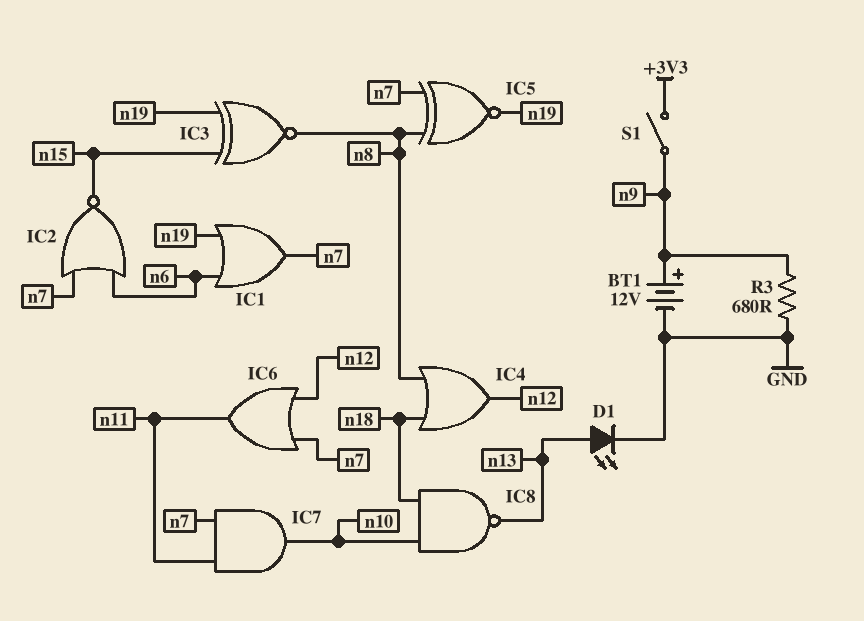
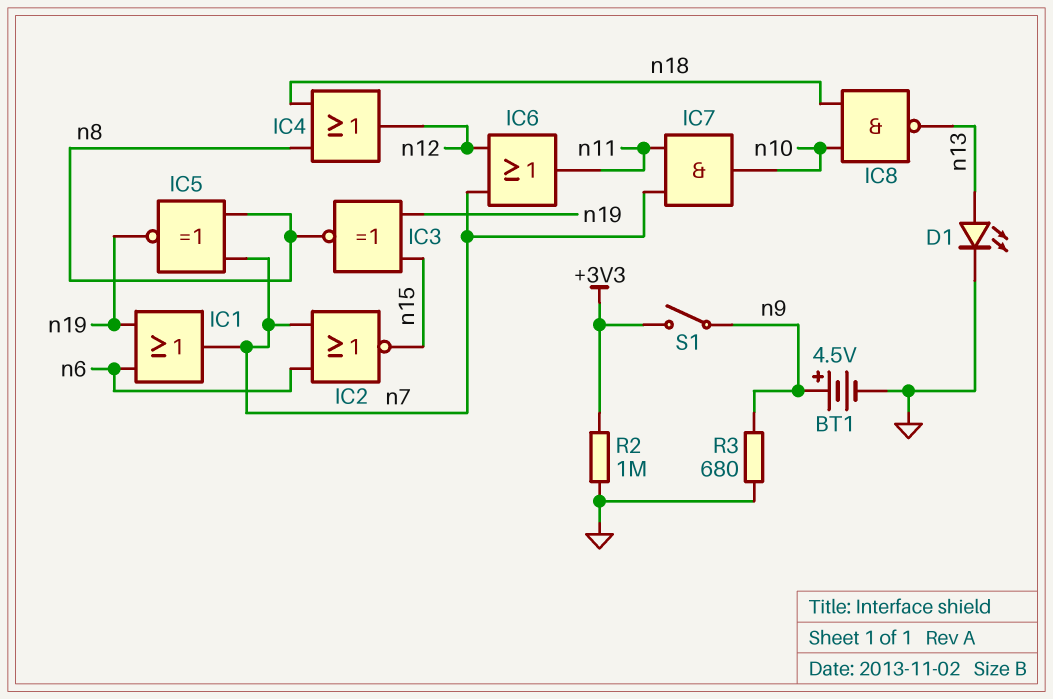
BT1: 12V (plus n9, minus GND) -> 4.5V (plus n9, minus GND)
R2: none -> 1M (+3V3, GND)

